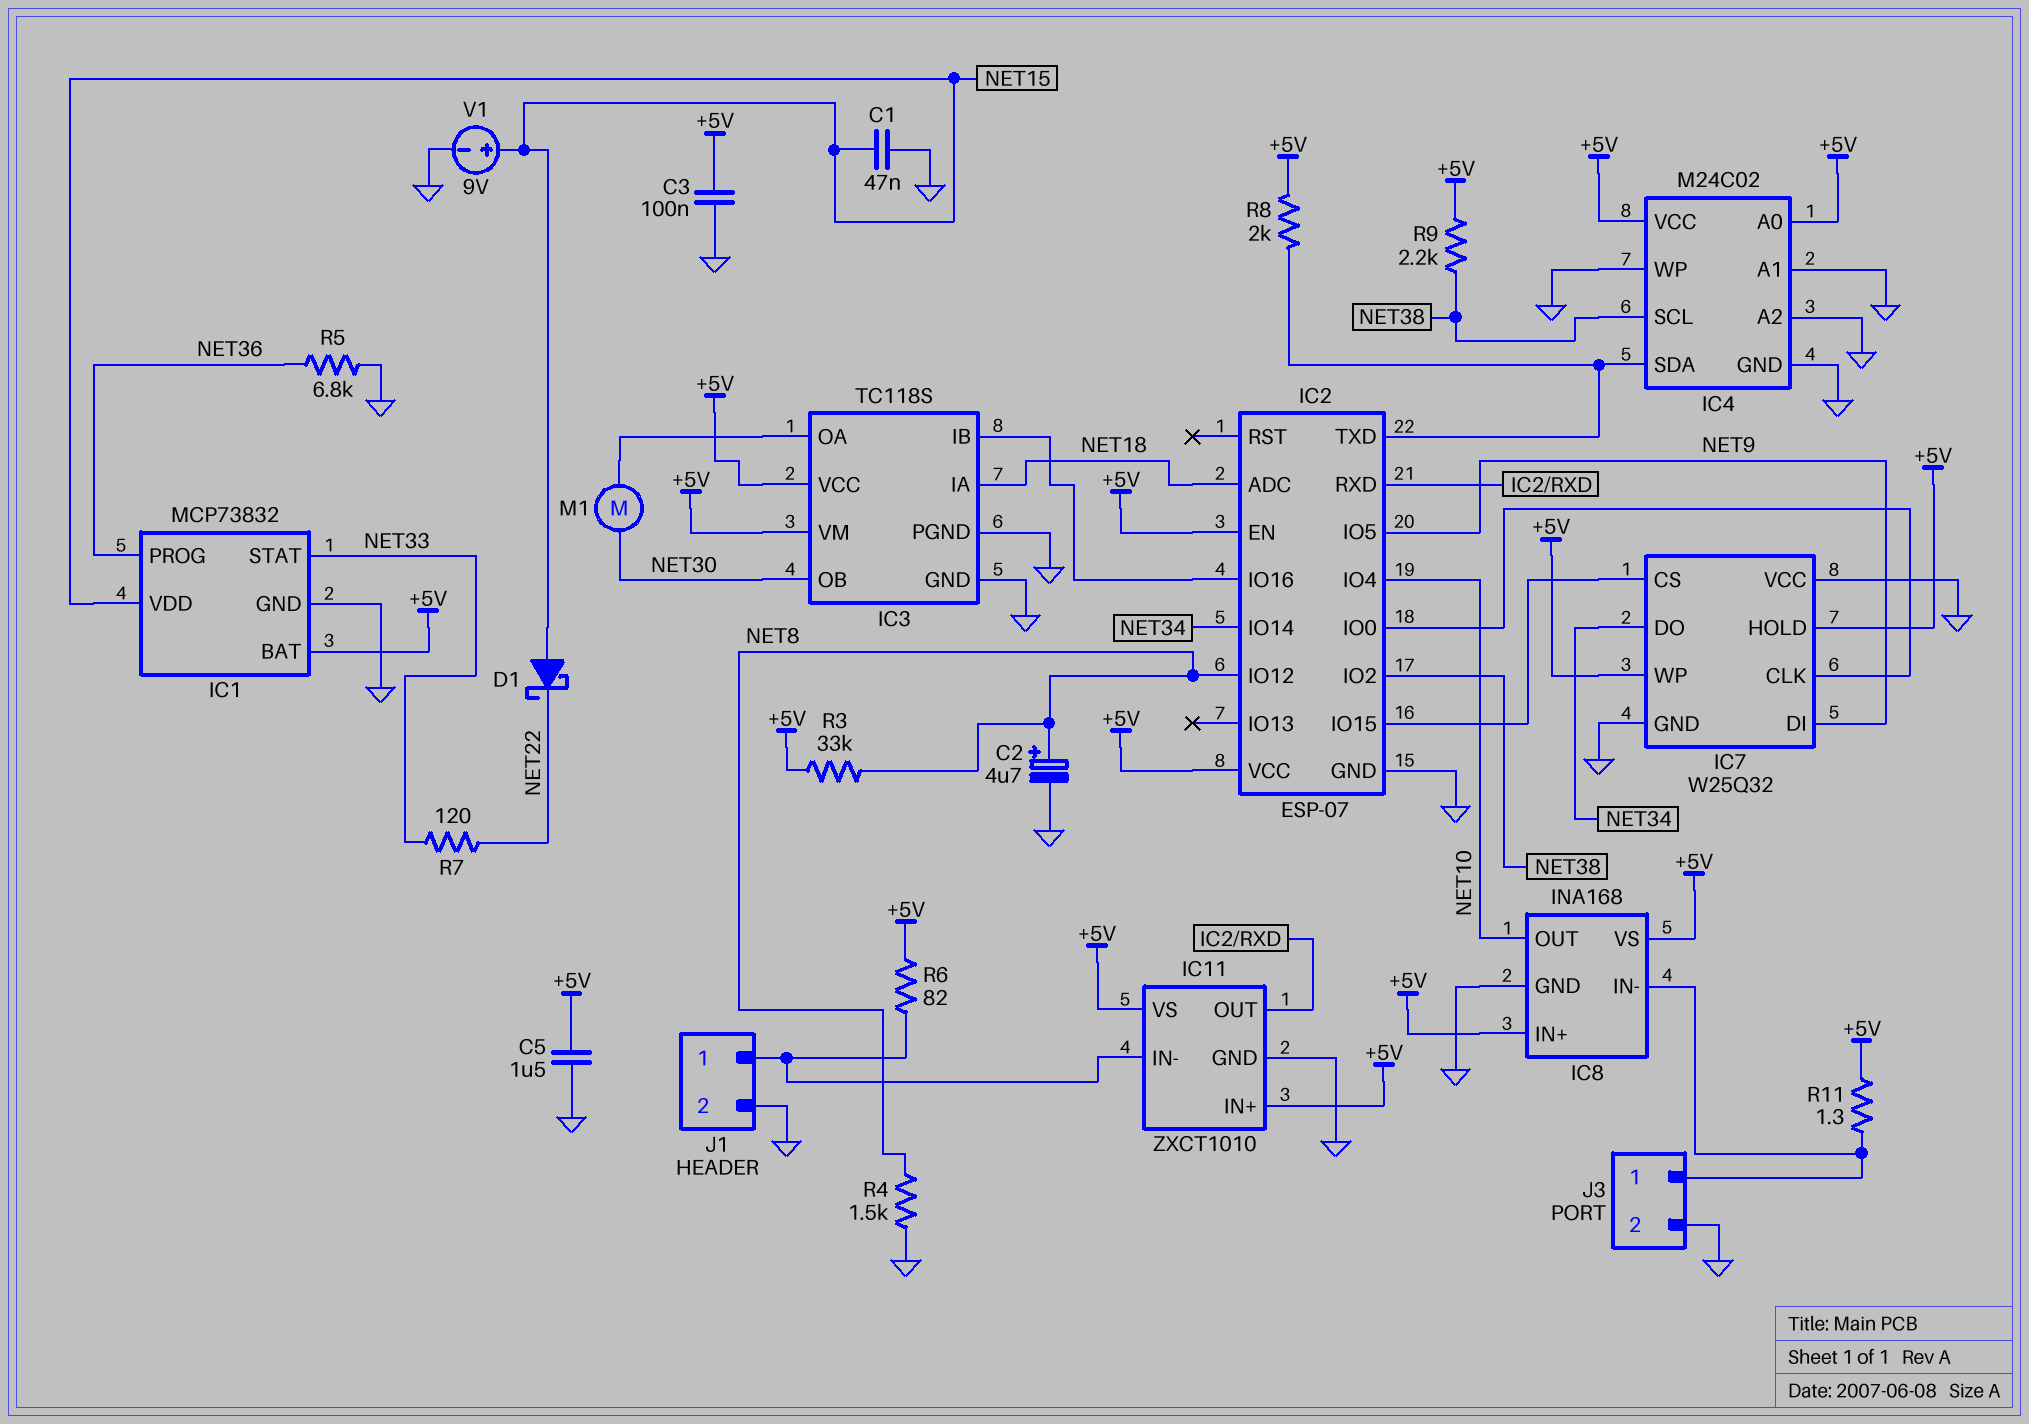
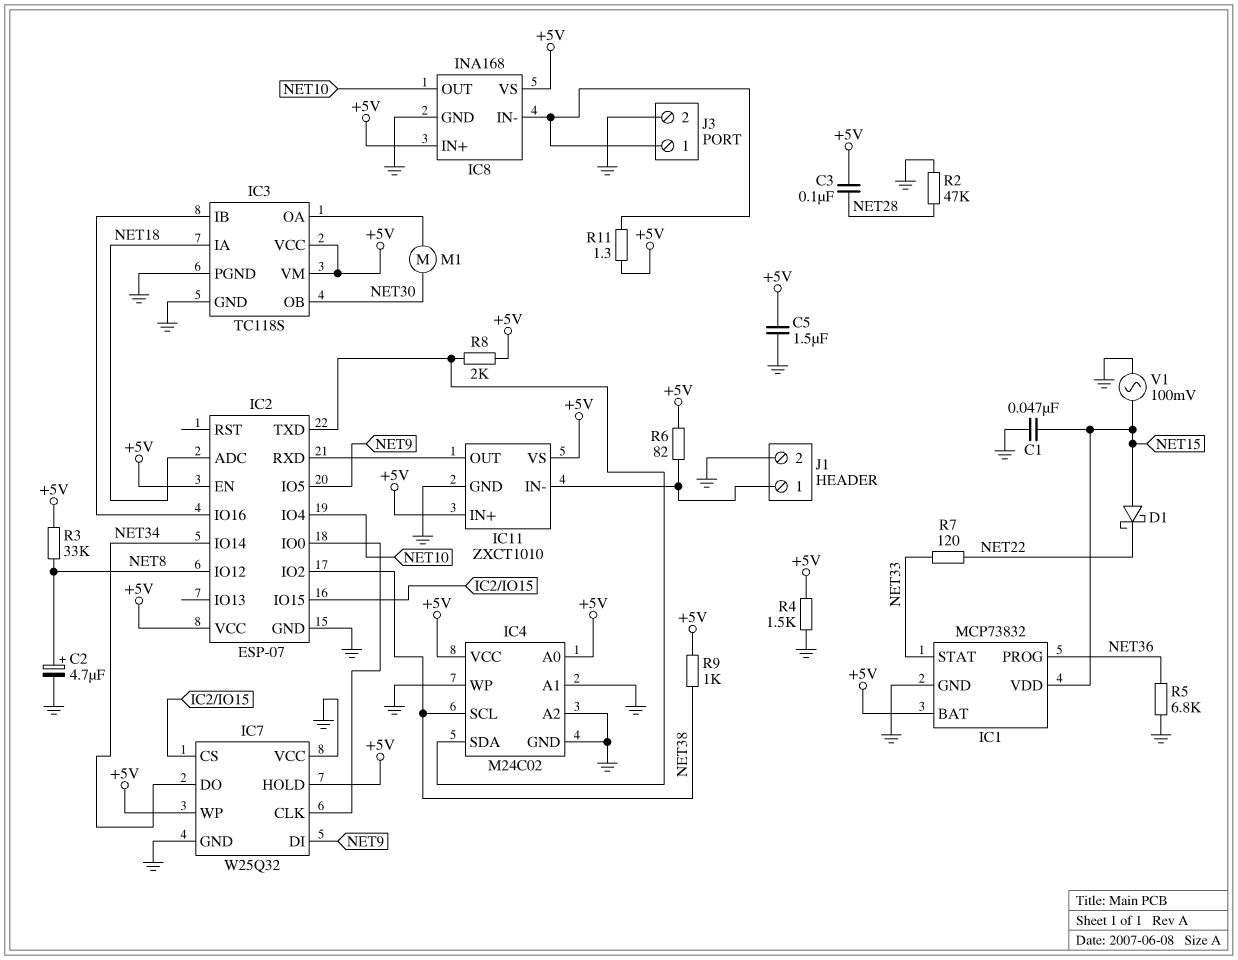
C3: 100nF (+5V, GND) -> 100nF (+5V, NET28)
R2: none -> 47k (GND, NET28)
R4: 1.5k (GND, NET8) -> 1.5k (+5V, GND)
R9: 2.2k (+5V, NET38) -> 1k (+5V, NET38)
V1: 9V (plus NET15, minus GND) -> AC 100mV (GND, NET15)

